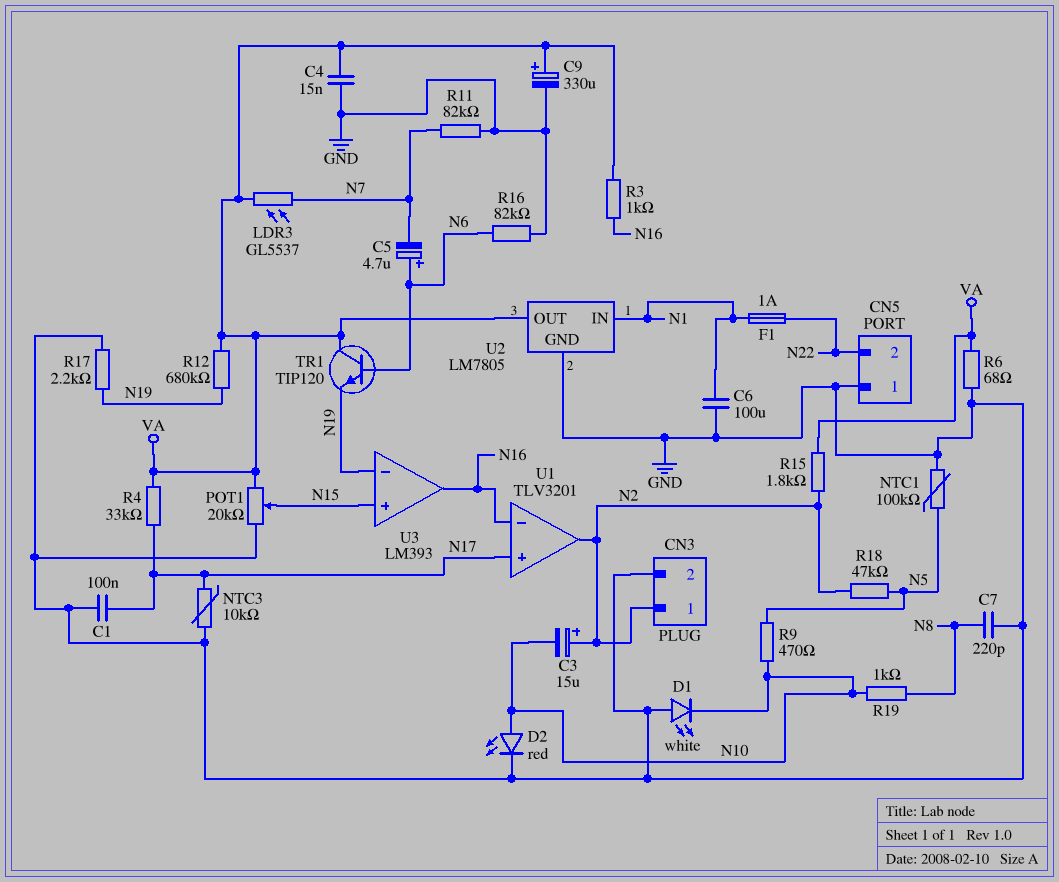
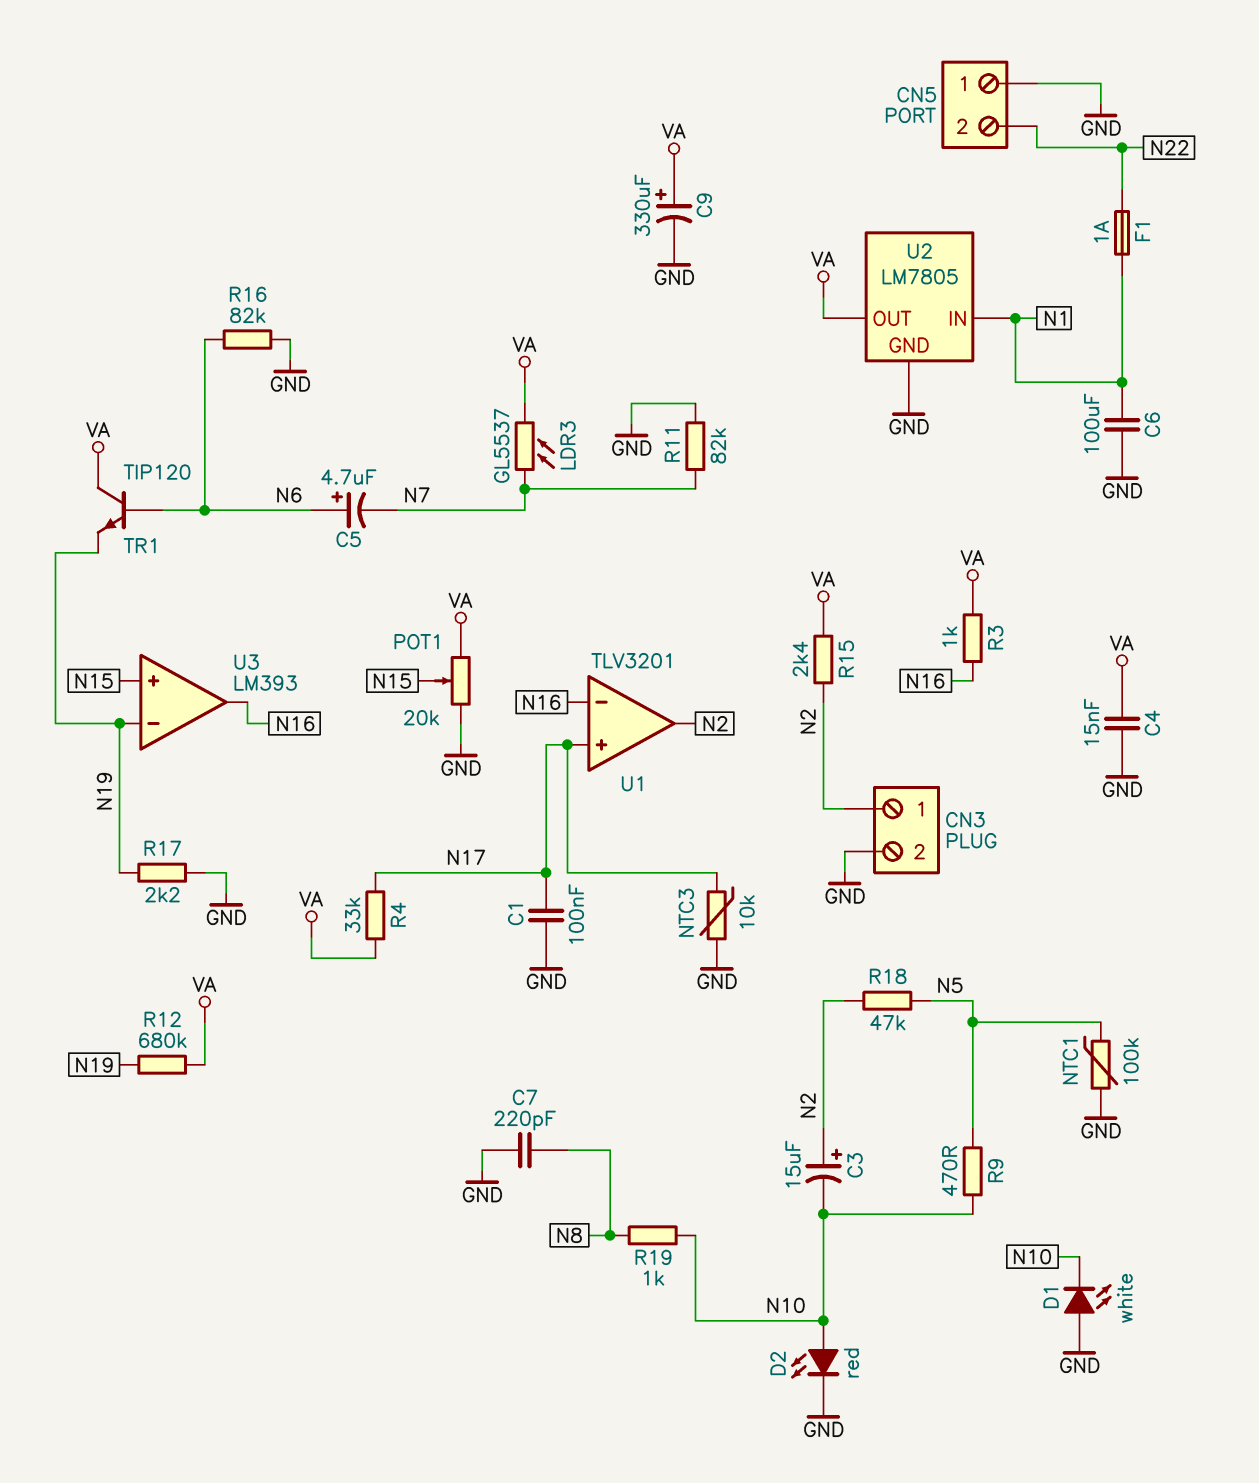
R6: 68 (GND, VA) -> none
R15: 1.8k (N2, VA) -> 2.4k (N2, VA)

